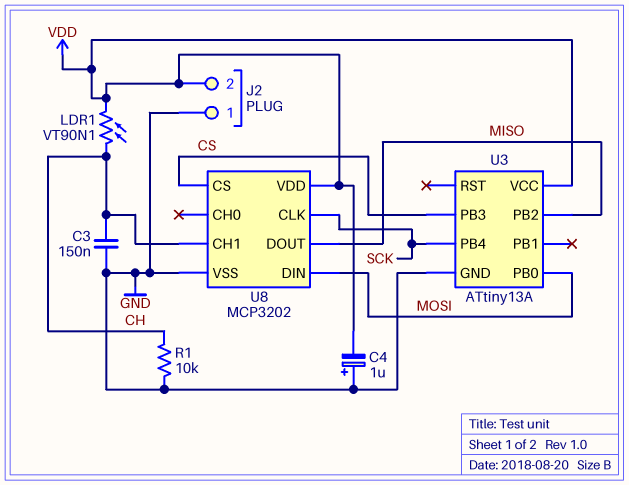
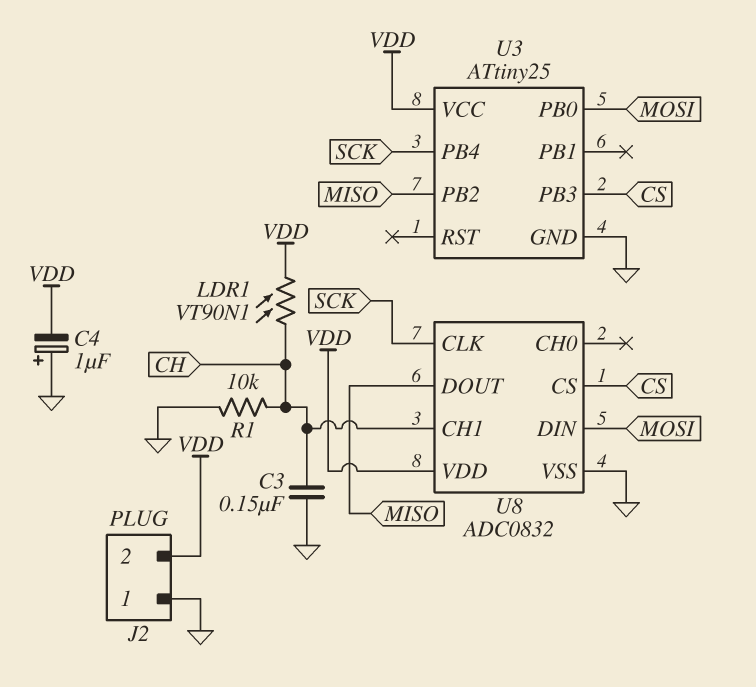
U3: ATtiny13A -> ATtiny25
U8: MCP3202 -> ADC0832

